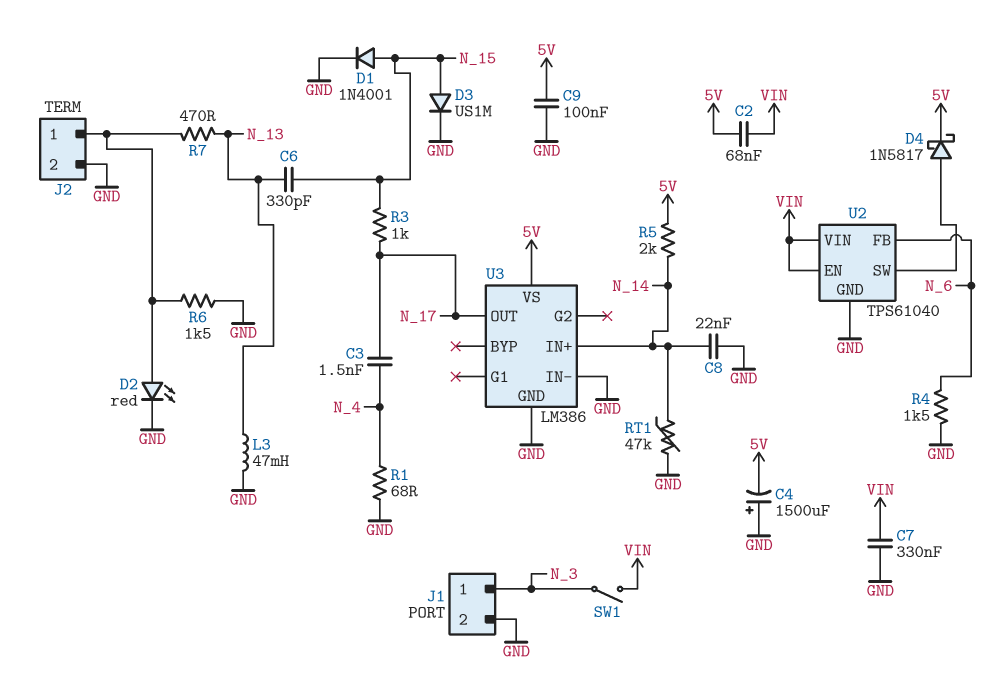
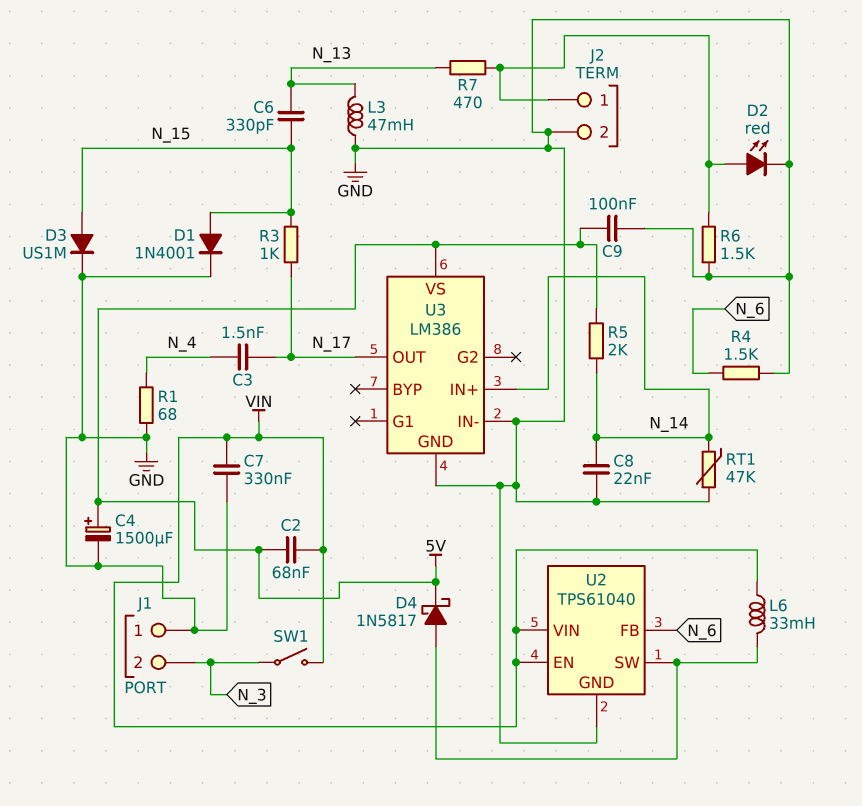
C4: 1500uF (plus GND, minus 5V) -> 1500uF (plus 5V, minus GND)
J1 pin 1: N_3 -> GND
J1 pin 2: GND -> N_3
L6: none -> 33mH (U2/SW, VIN)

